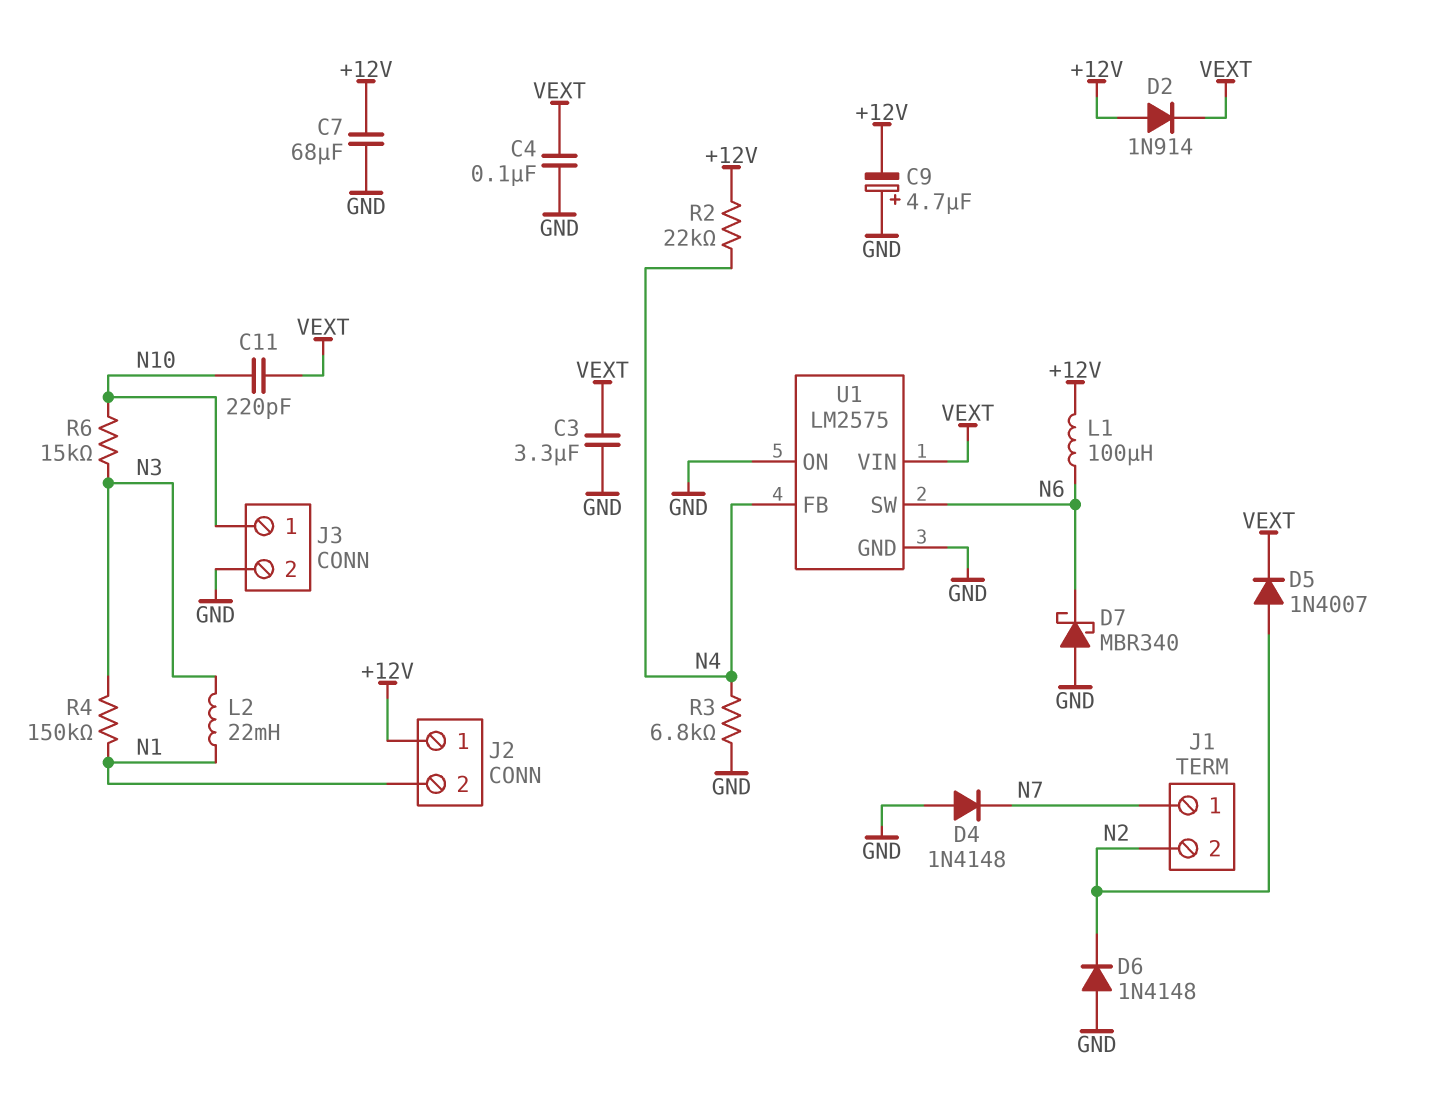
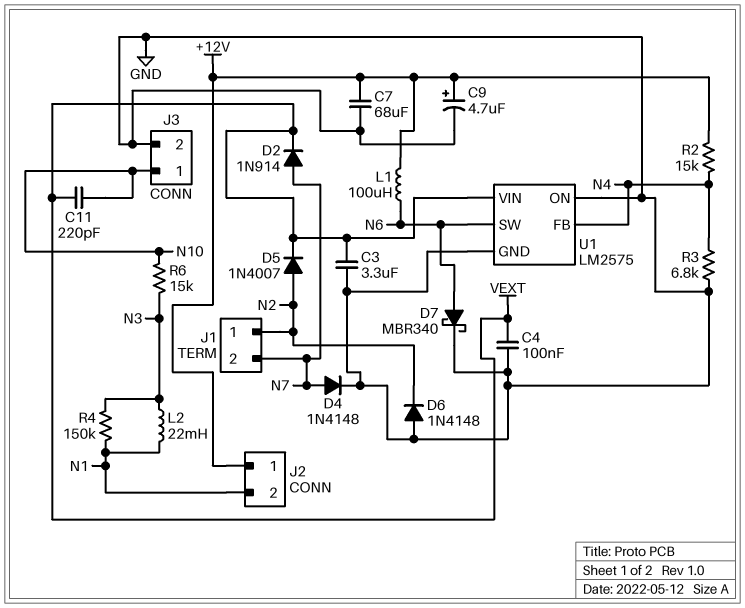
C9: 4.7uF (plus GND, minus +12V) -> 4.7uF (plus +12V, minus GND)
D2: diode 1N914 (A +12V, K VEXT) -> diode 1N914 (A N7, K VEXT)
D4: diode 1N4148 (A GND, K N7) -> diode 1N4148 (A N7, K GND)
D7: schottky MBR340 (A GND, K N6) -> schottky MBR340 (A N6, K GND)
J1 pin 1: N7 -> N2
J1 pin 2: N2 -> N7
R2: 22k (+12V, N4) -> 15k (+12V, N4)

